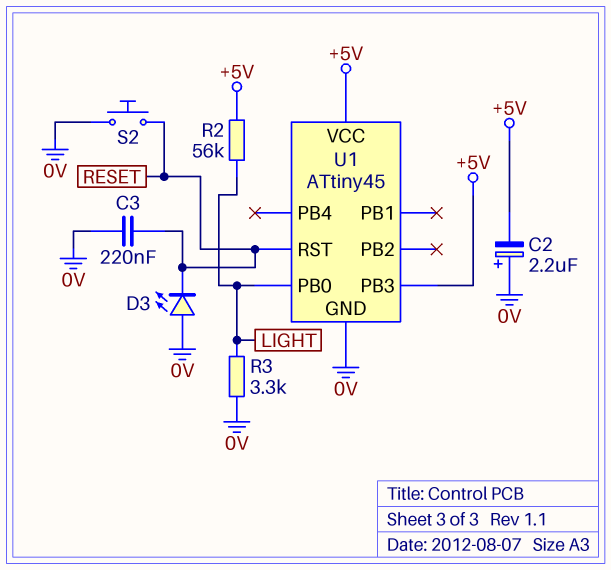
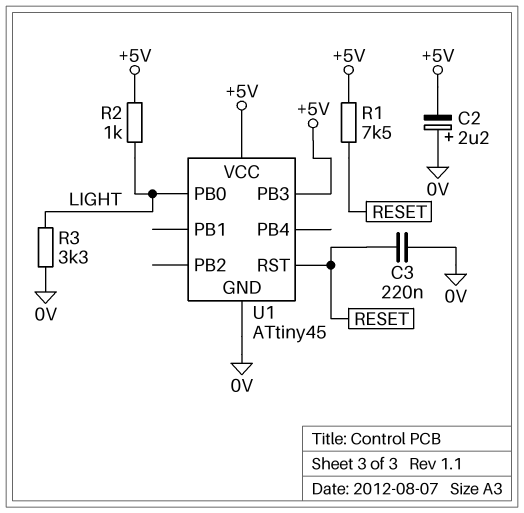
D3: LED (A 0V, K RESET) -> none
R1: none -> 7.5k (+5V, RESET)
R2: 56k (+5V, LIGHT) -> 1k (+5V, LIGHT)
S2: button (0V, RESET) -> none

